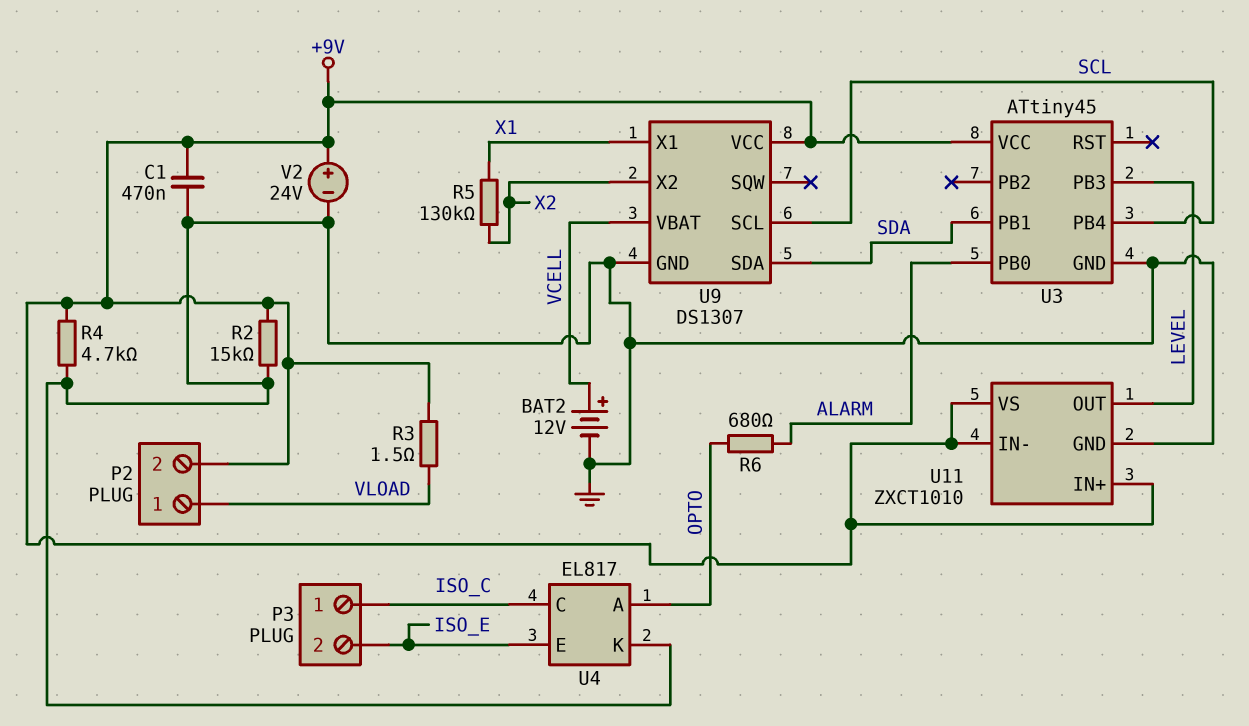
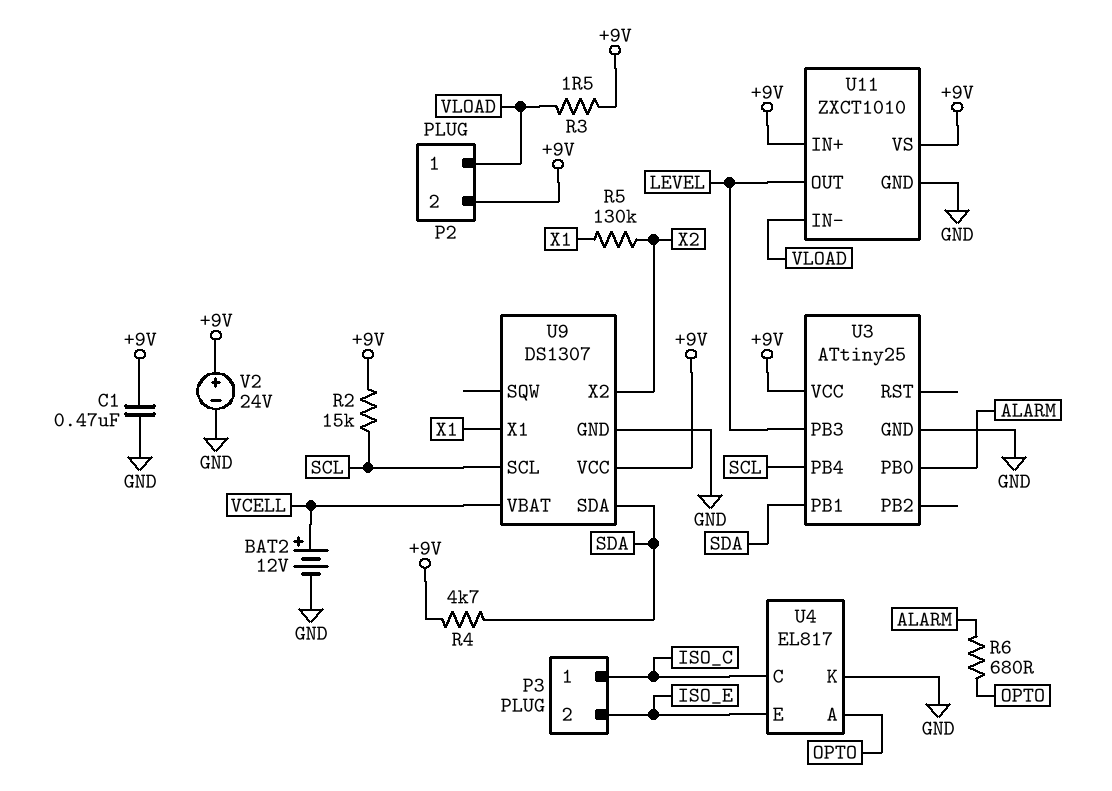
R2: 15k (+9V, GND) -> 15k (+9V, SCL)
R4: 4.7k (+9V, GND) -> 4.7k (+9V, SDA)
U3: ATtiny45 -> ATtiny25
U11 pin IN-: +9V -> VLOAD

